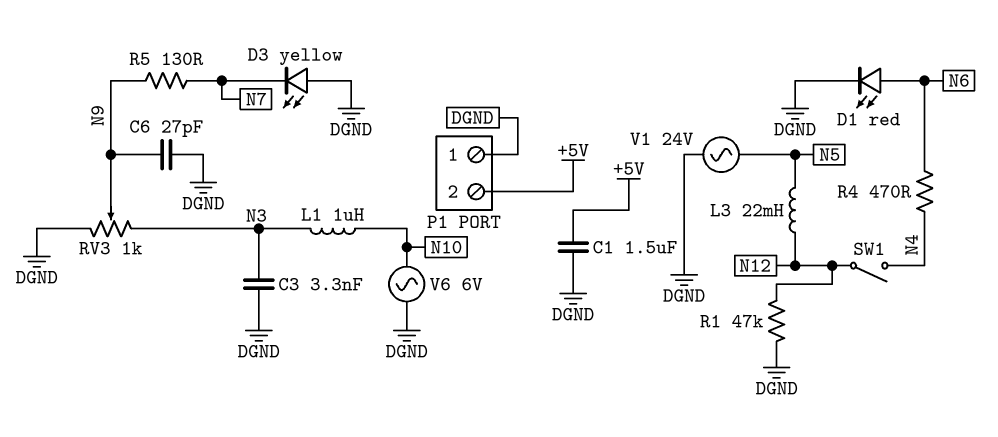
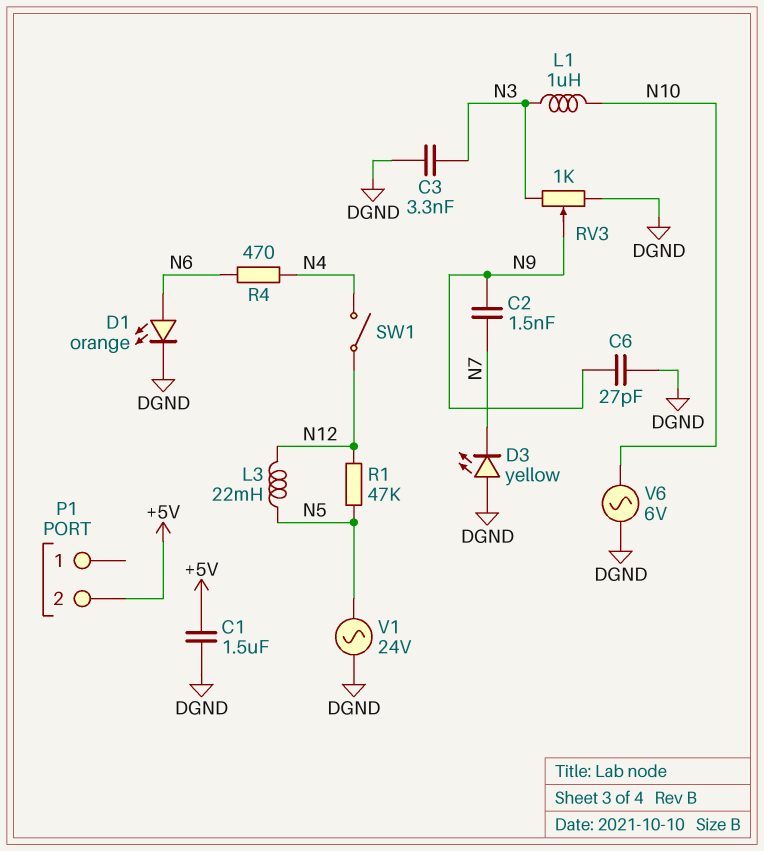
C2: none -> 1.5nF (N7, N9)
D1: LED red (A N6, K DGND) -> LED orange (A N6, K DGND)
P1 pin 1: DGND -> none
R1: 47k (DGND, N12) -> 47k (N5, N12)
R5: 130 (N7, N9) -> none

